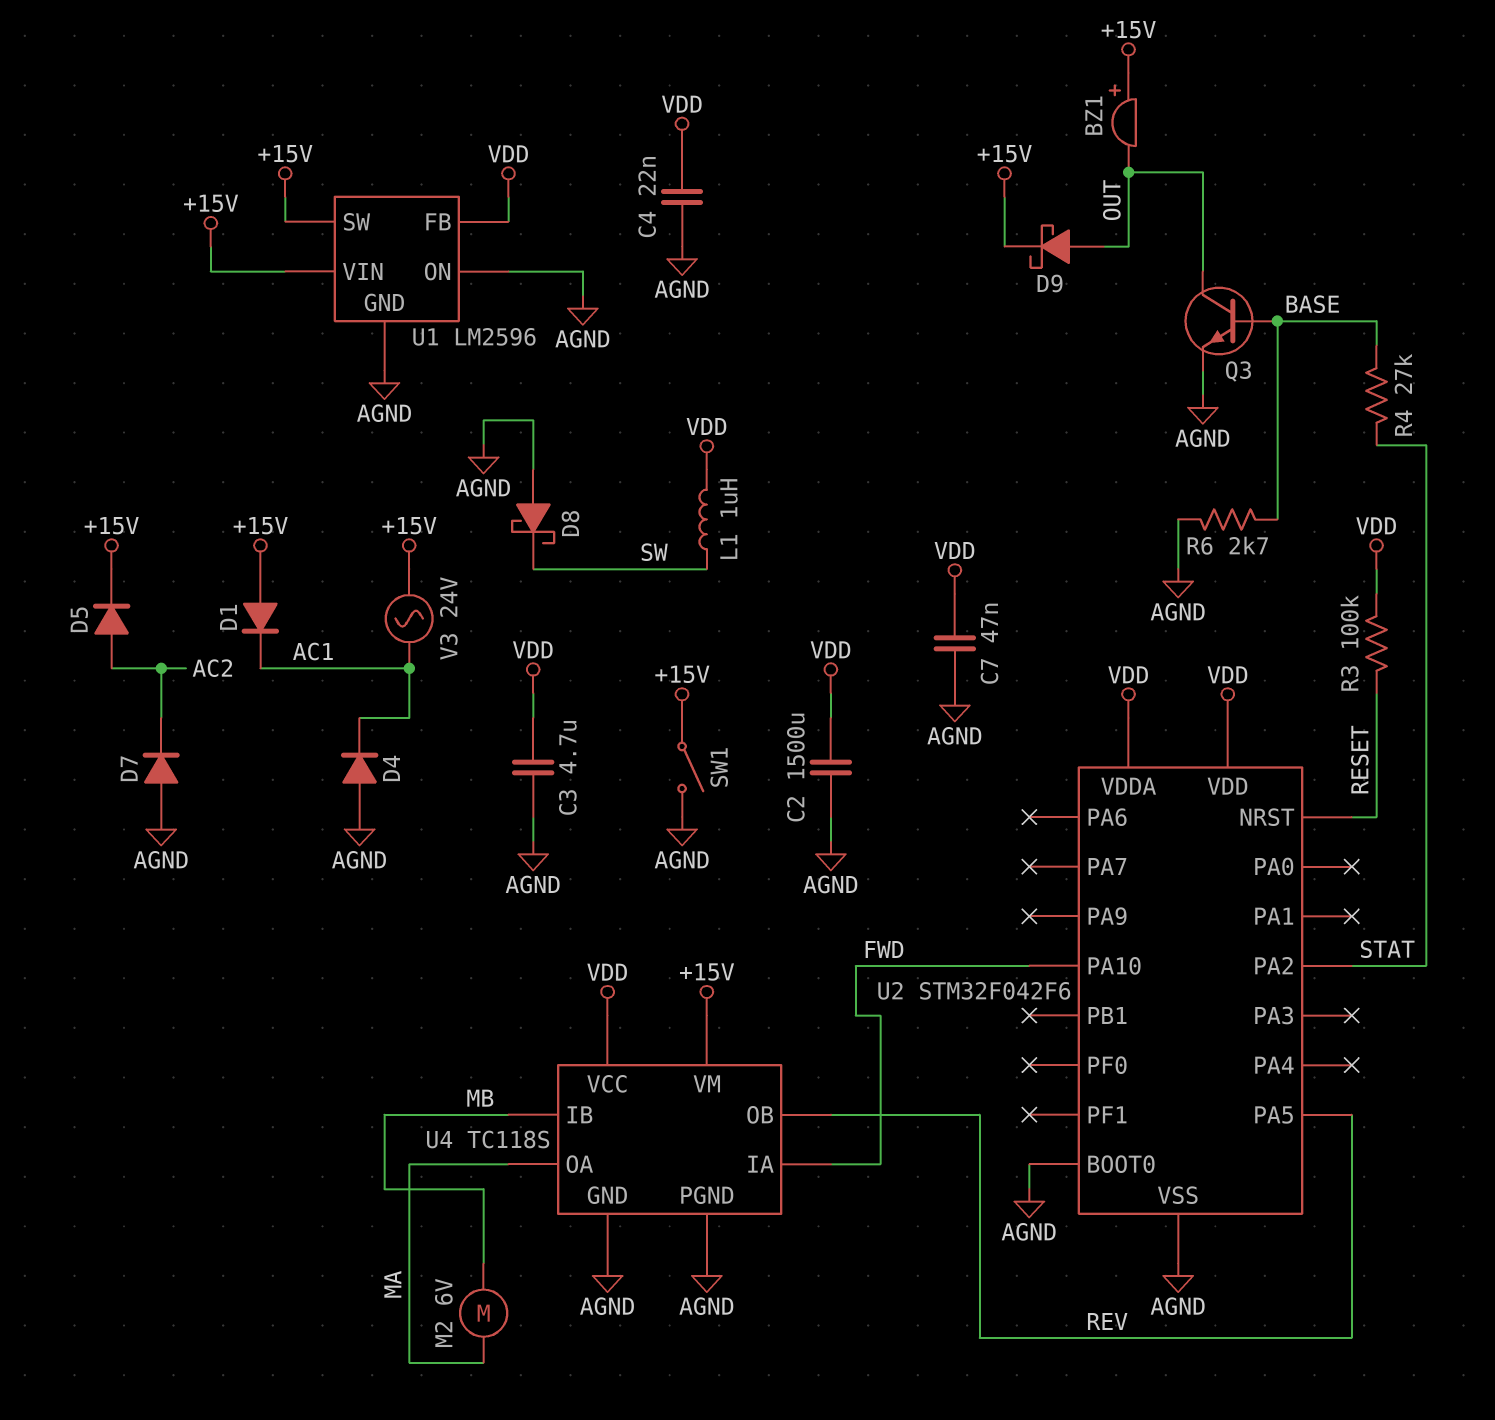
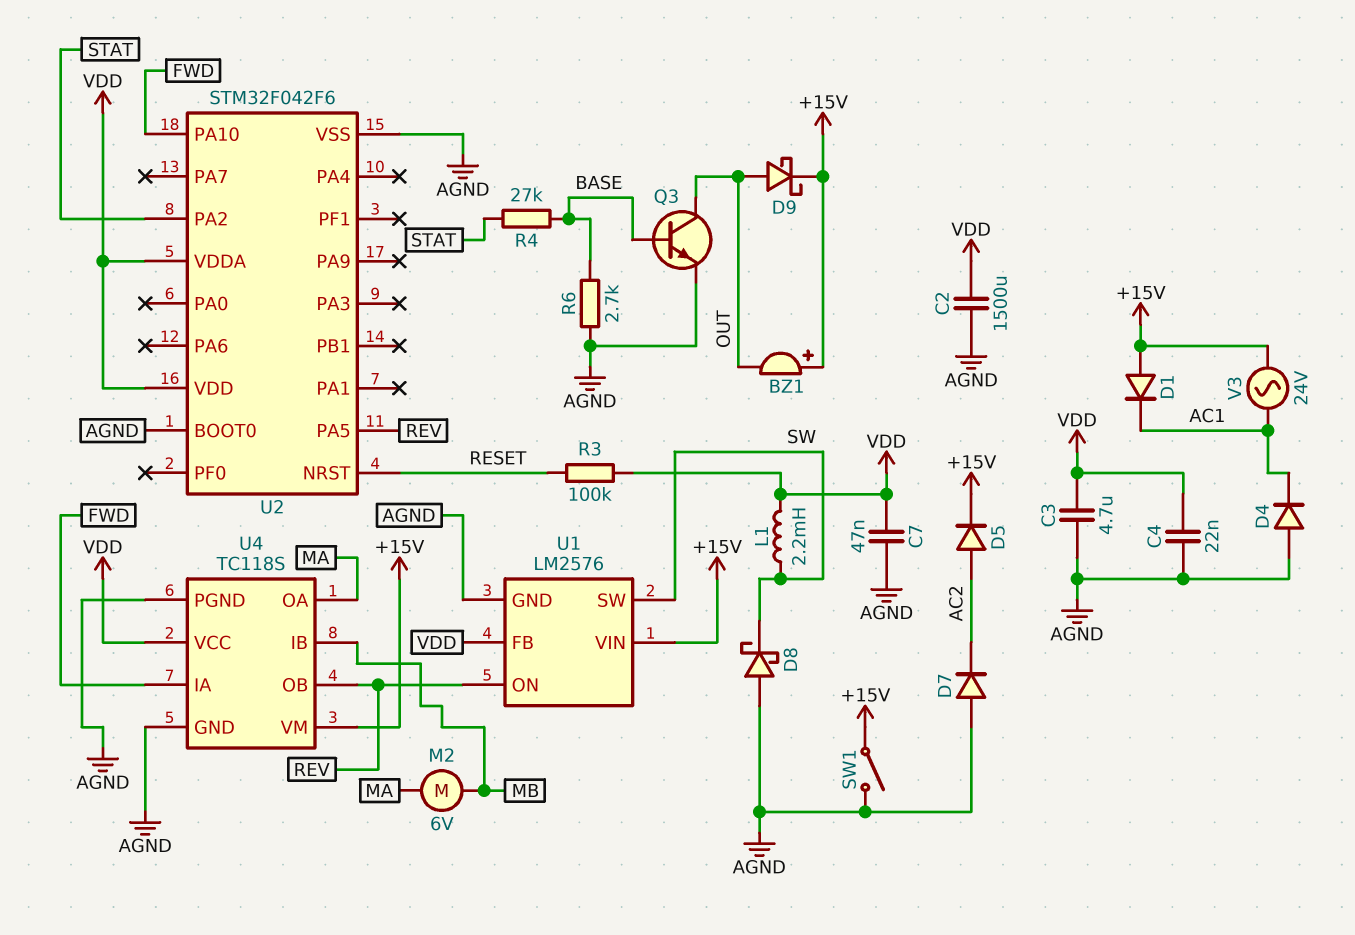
L1: 1uH (SW, VDD) -> 2.2mH (SW, VDD)
U1: LM2596 -> LM2576
U1 pin ON: AGND -> REV
U1 pin SW: +15V -> SW

